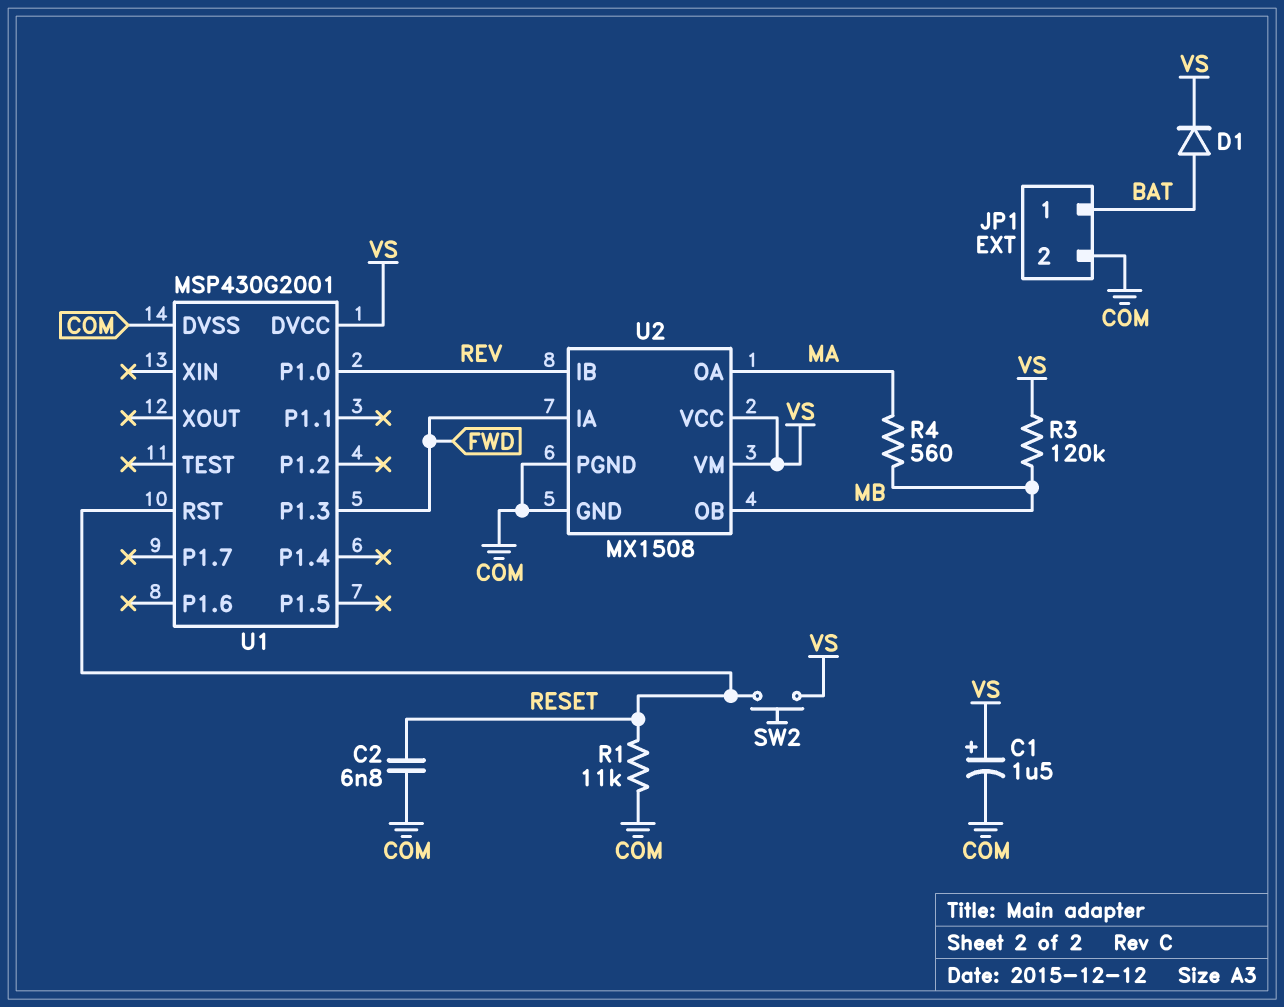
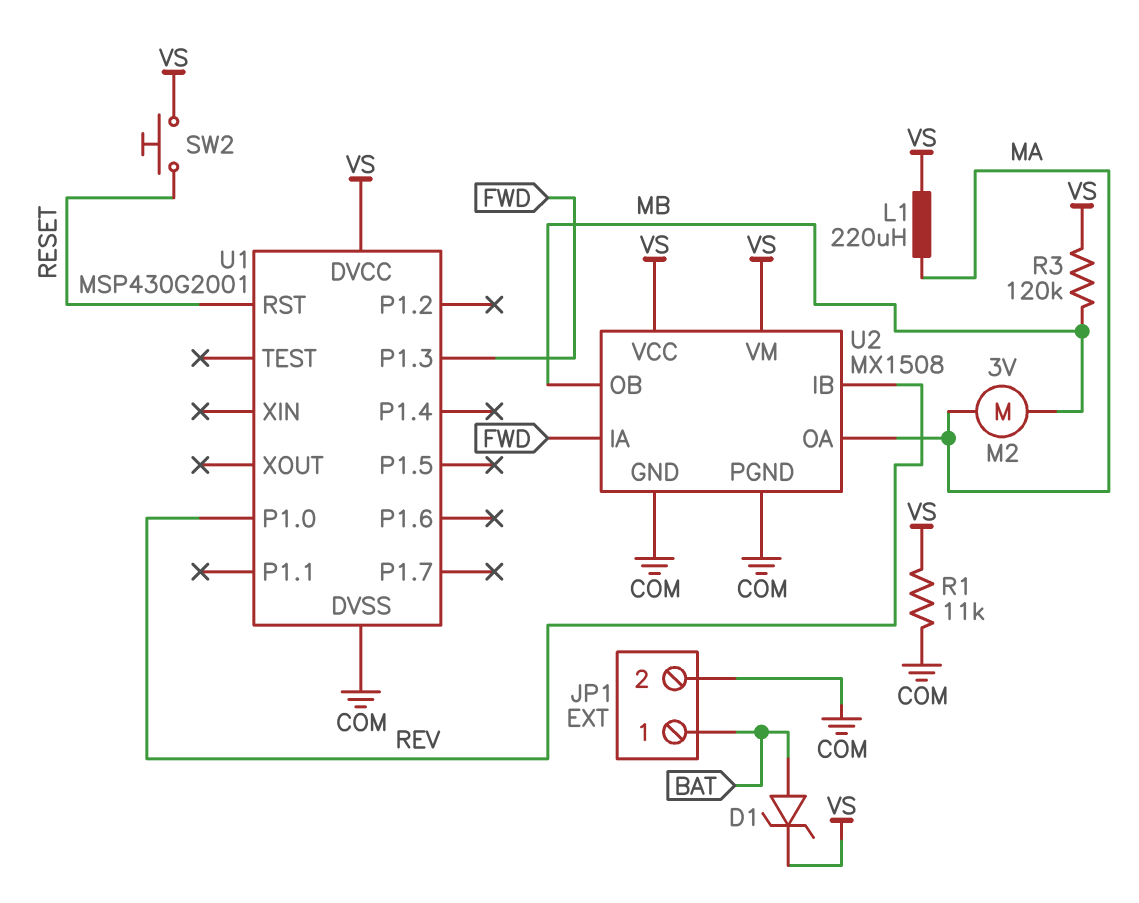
C1: 1.5uF (plus VS, minus COM) -> none
C2: 6.8nF (COM, RESET) -> none
D1: diode (A BAT, K VS) -> zener (A BAT, K VS)
L1: none -> 220uH (MA, VS)
M2: none -> motor 3V (MA, MB)
R1: 11k (COM, RESET) -> 11k (COM, VS)
R4: 560 (MA, MB) -> none

